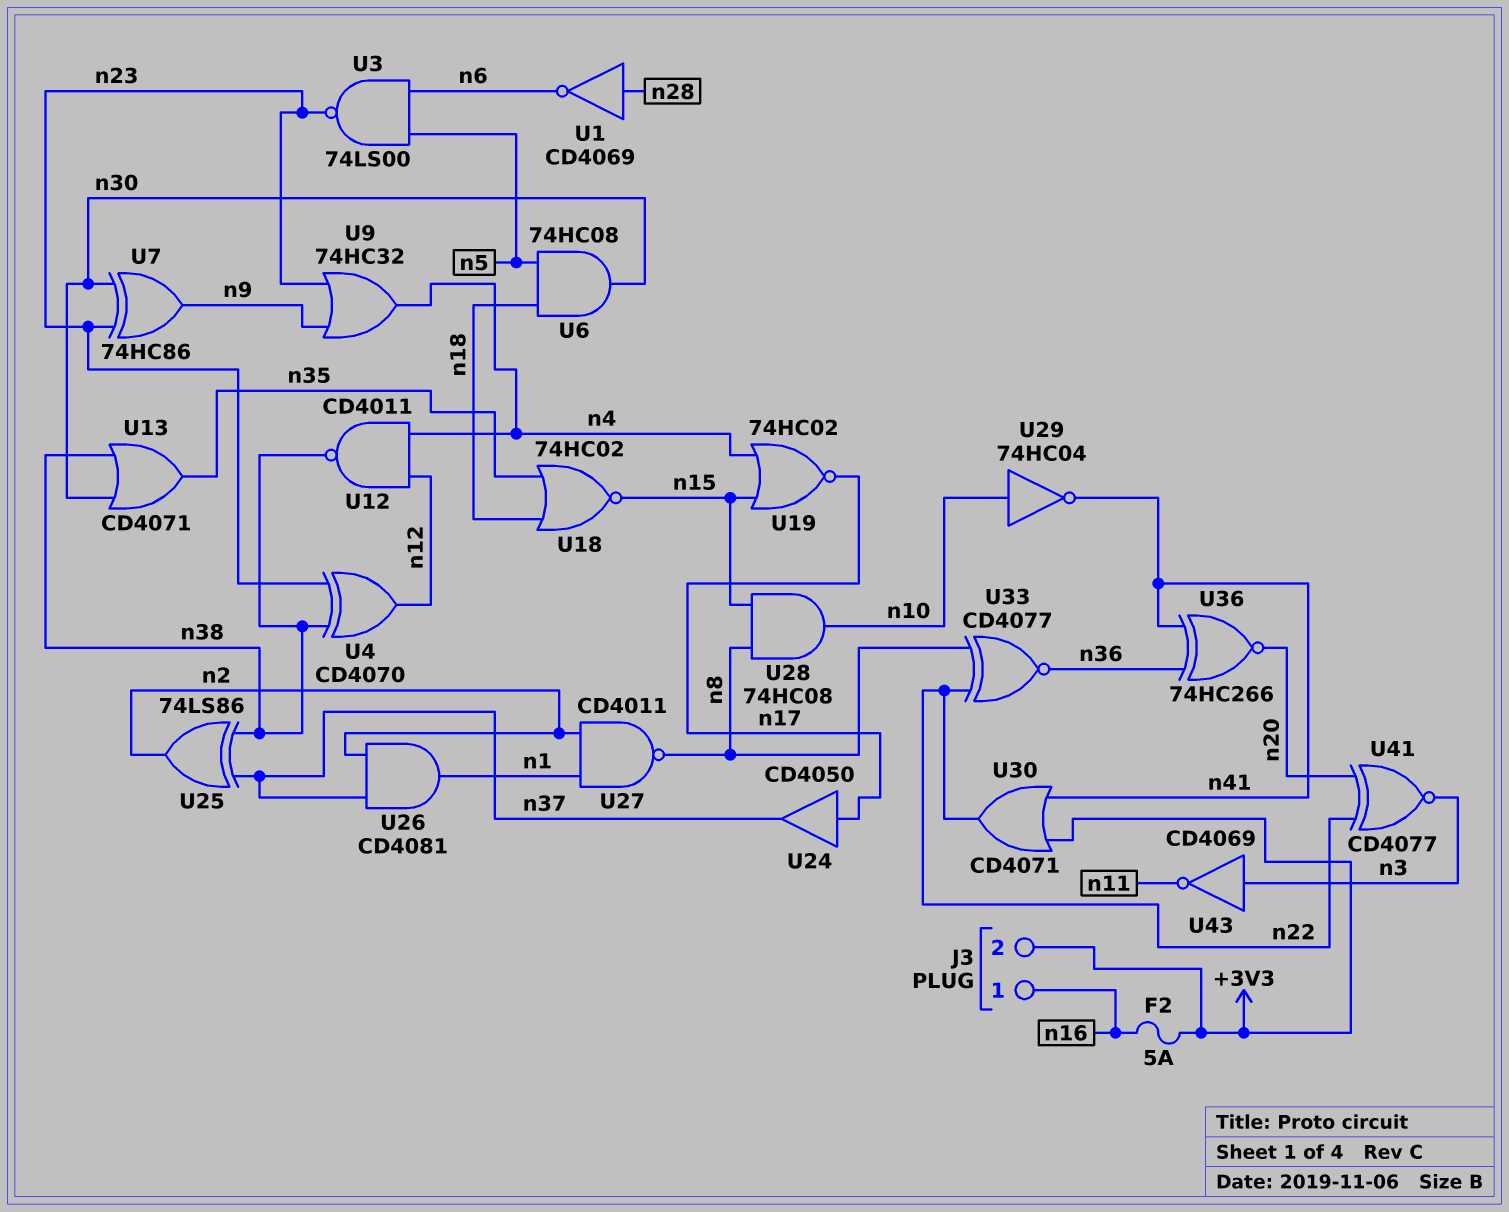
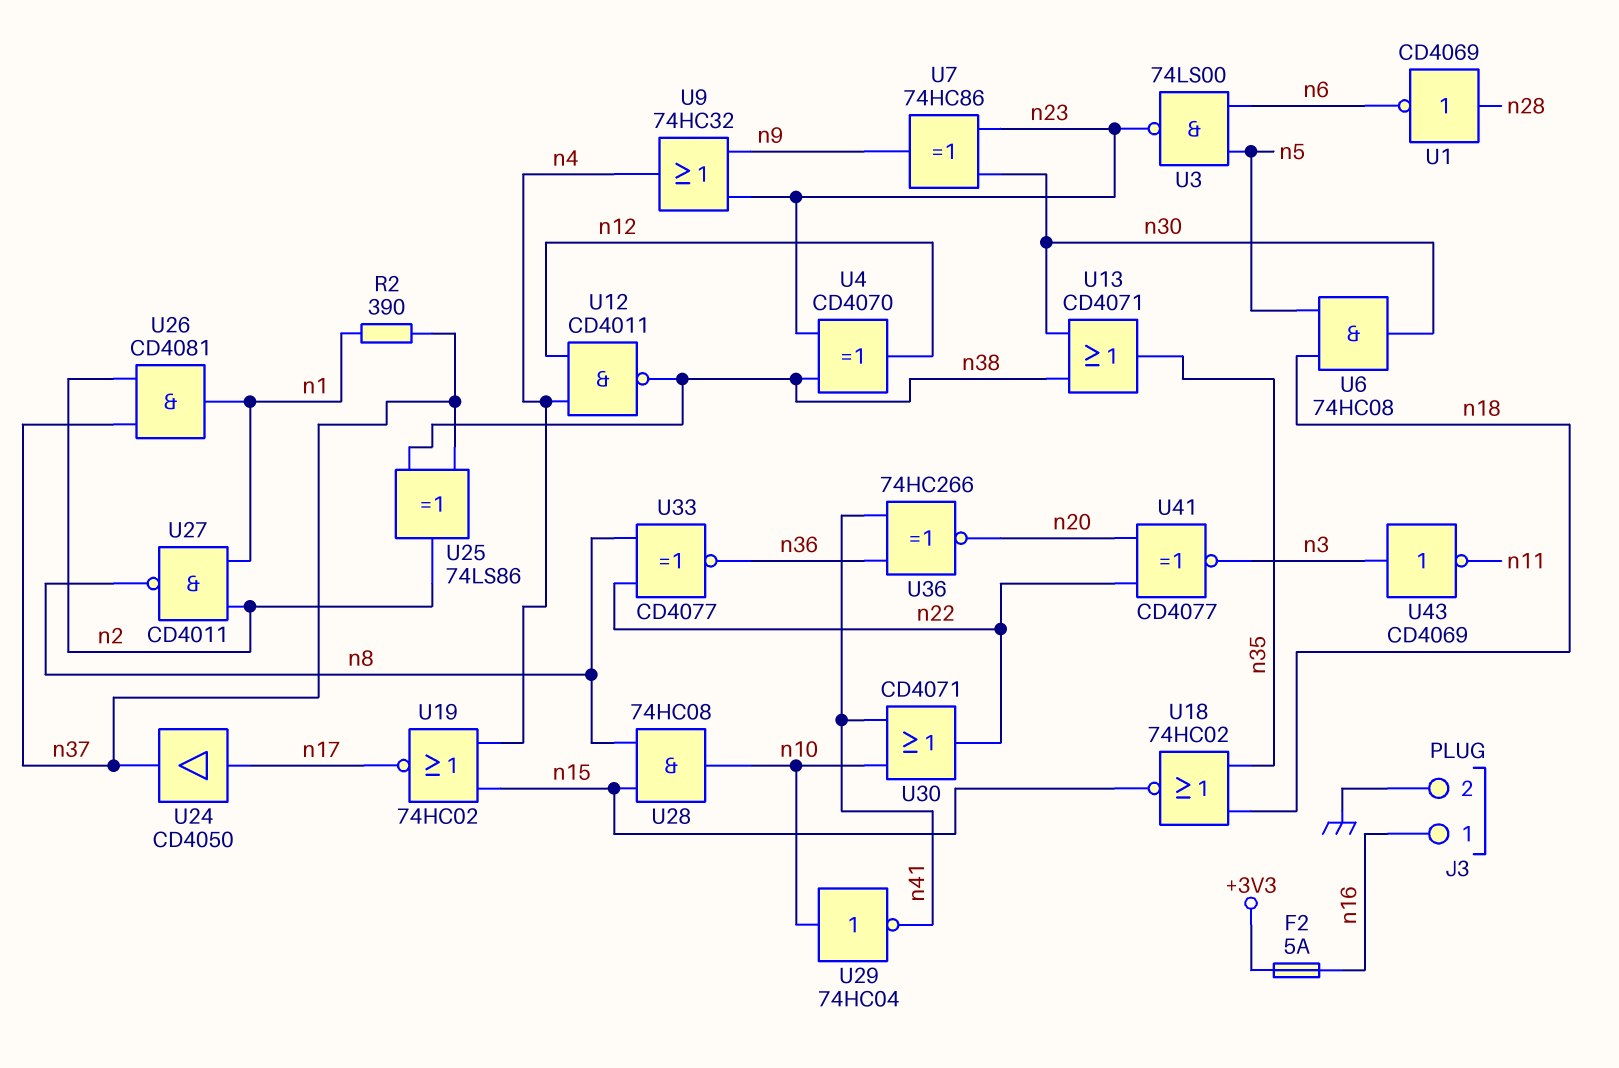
J3 pin 2: +3V3 -> GND
R2: none -> 390 (n1, n37)
U30: OR CD4071 (in +3V3, in n41, out n22) -> OR CD4071 (in n10, in n41, out n22)

